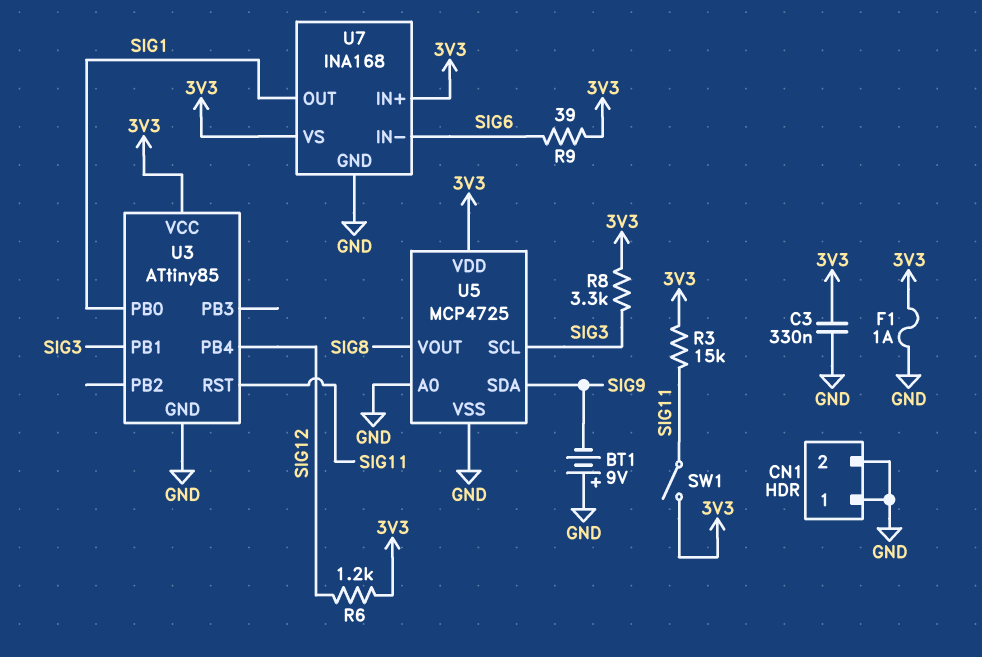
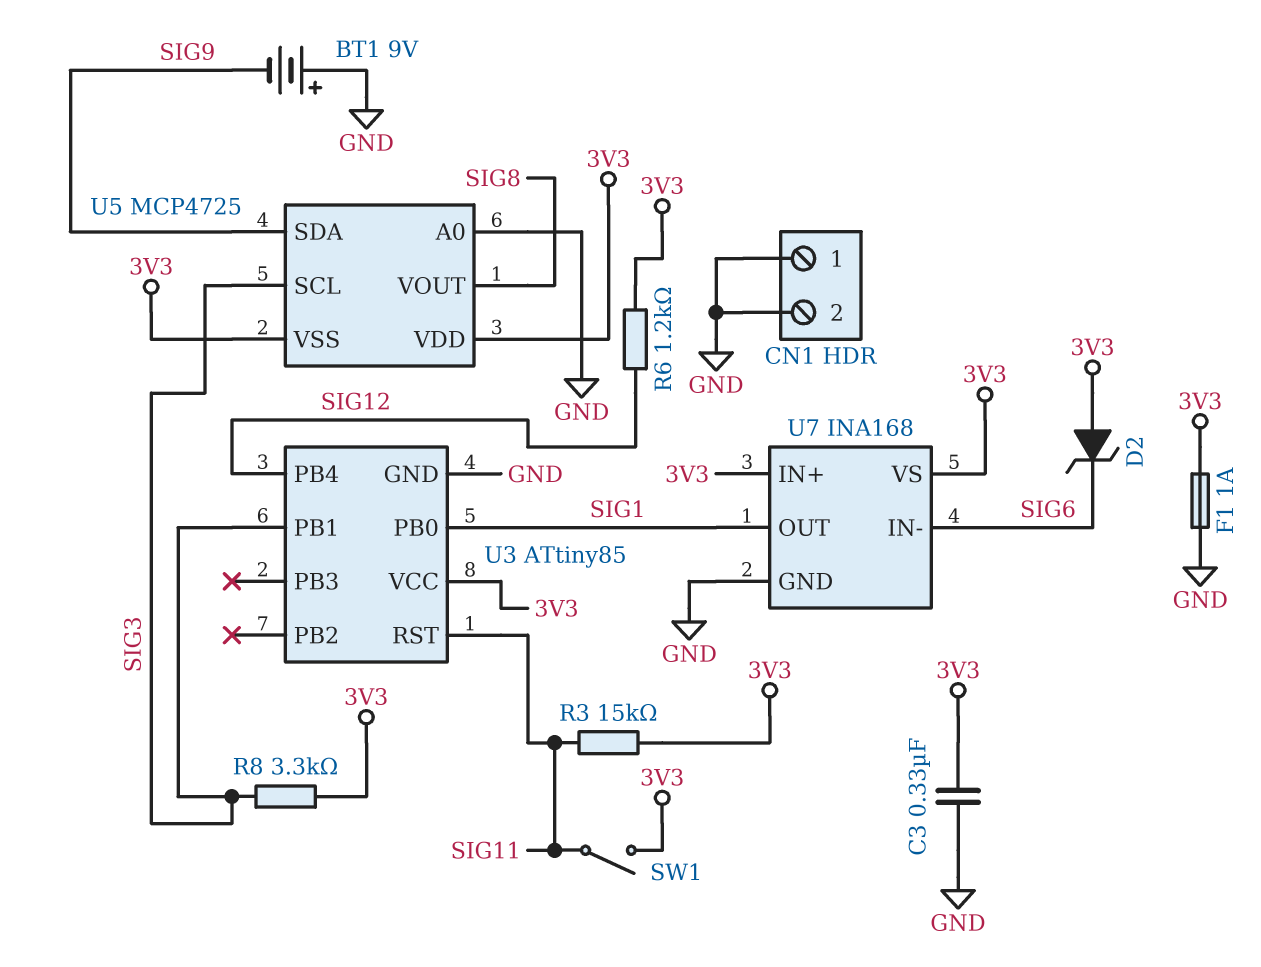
D2: none -> zener (A 3V3, K SIG6)
R9: 39 (3V3, SIG6) -> none
U5 pin VSS: GND -> 3V3

